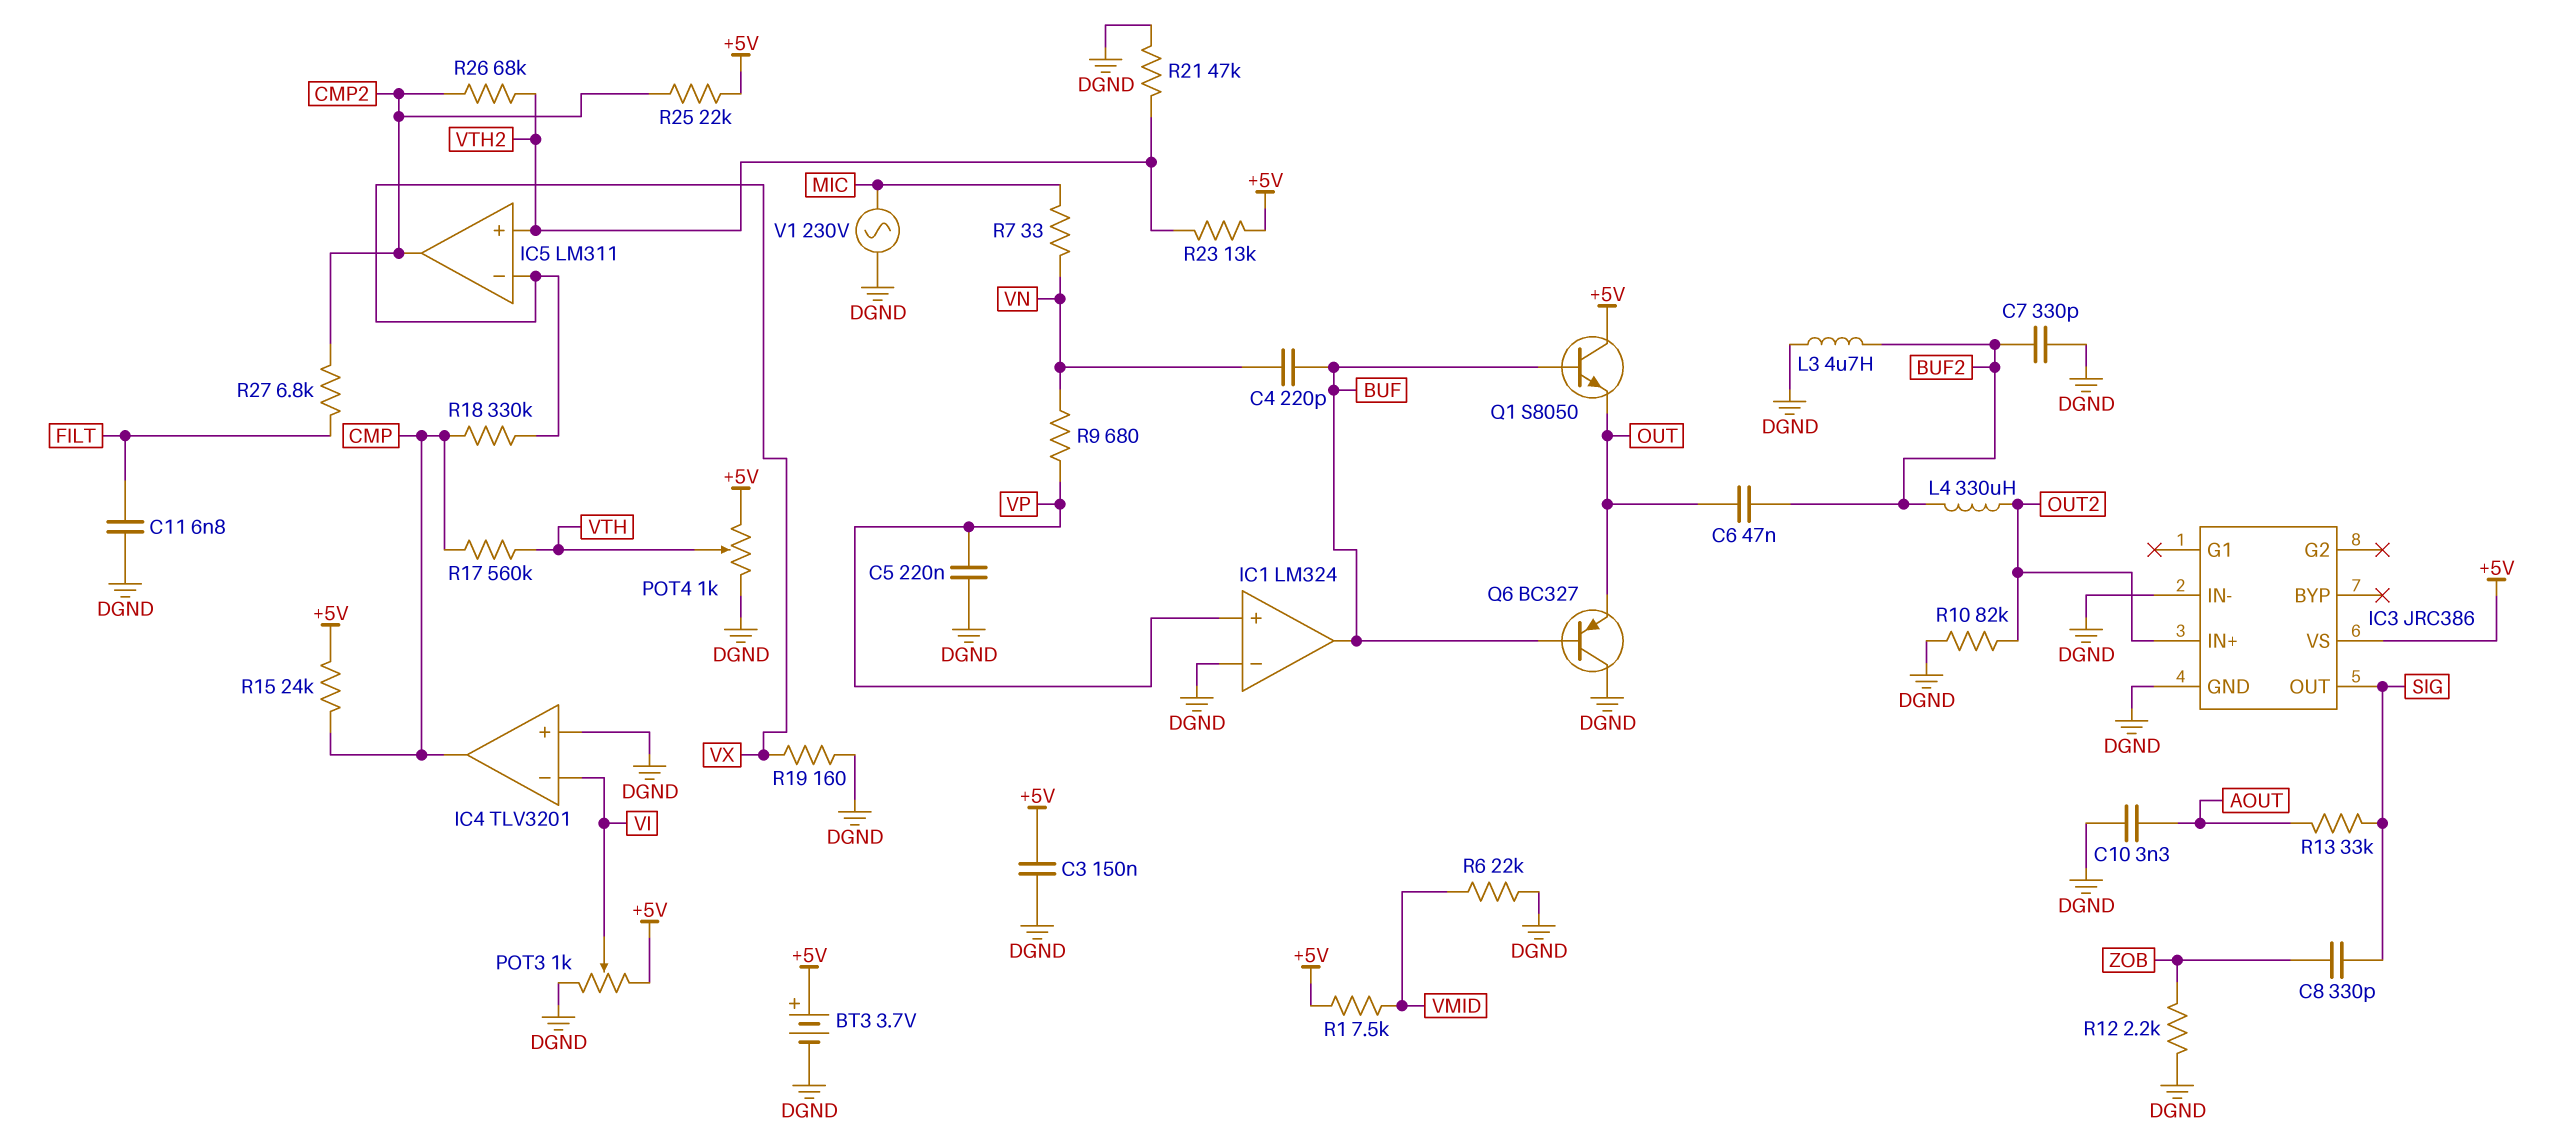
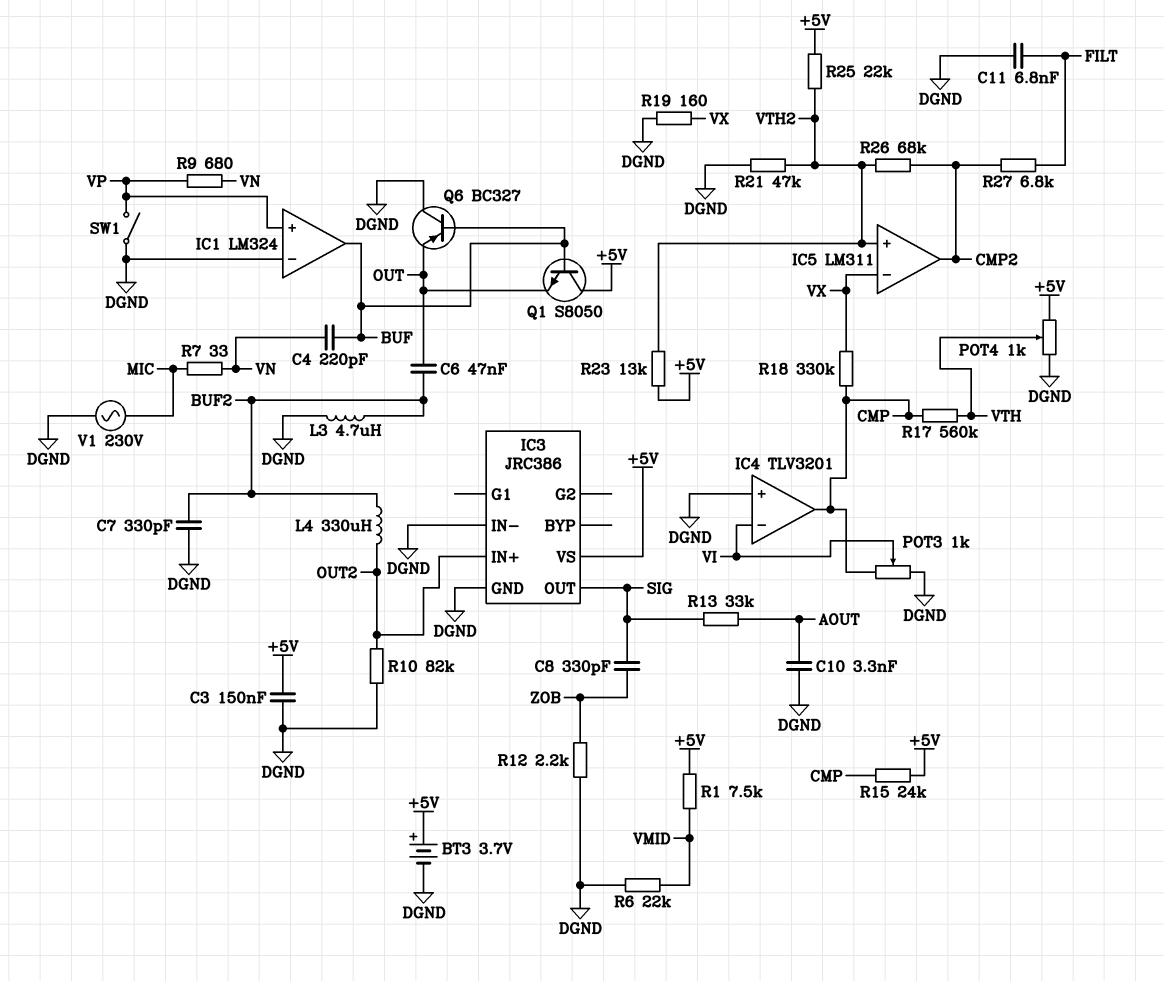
C5: 220nF (DGND, VP) -> none
POT3: 1k (+5V, DGND, wiper VI) -> 1k (CMP, DGND, wiper VI)
R25: 22k (+5V, CMP2) -> 22k (+5V, VTH2)
SW1: none -> switch (DGND, VP)

